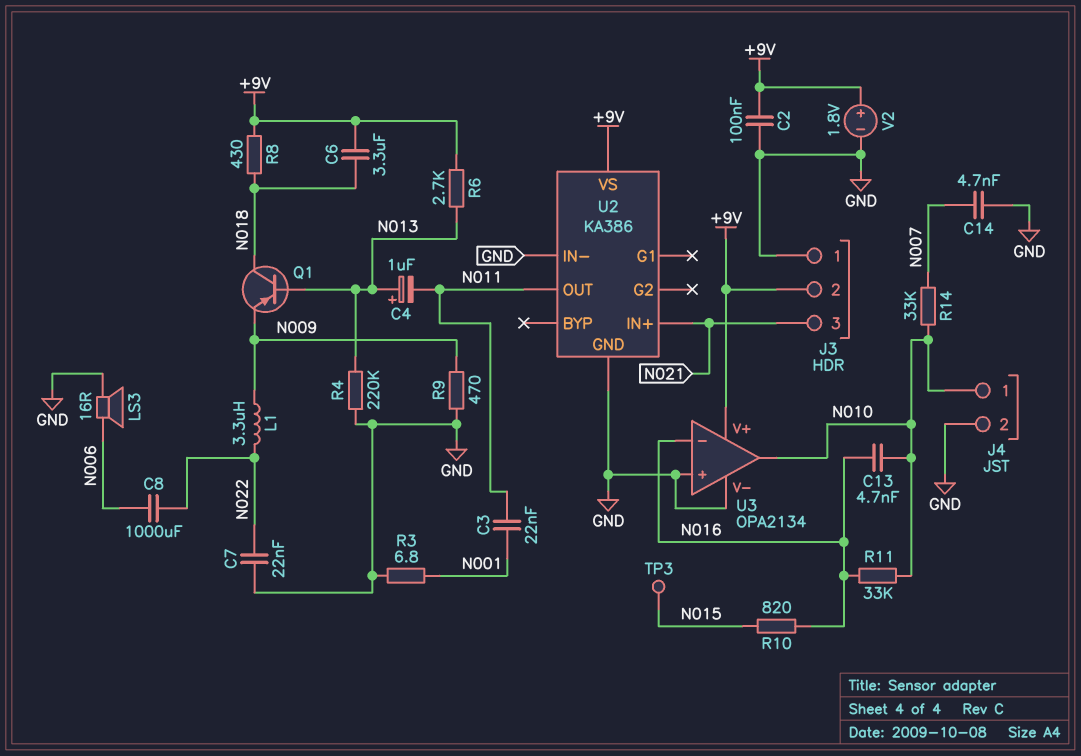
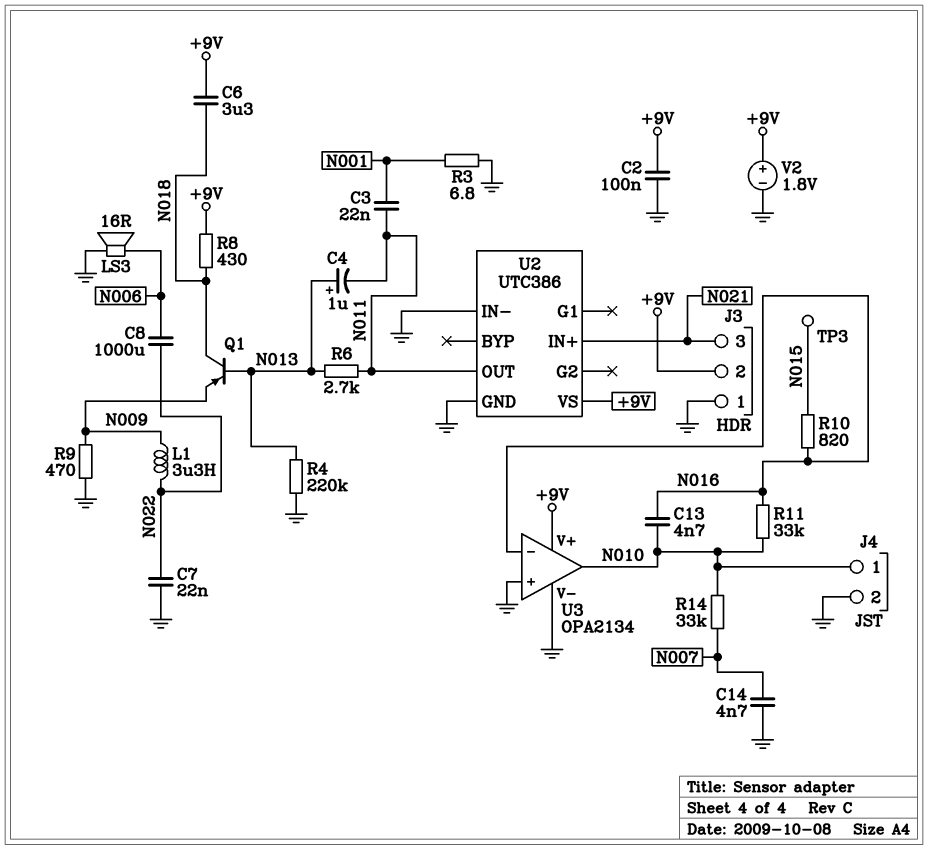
R6: 2.7k (+9V, N013) -> 2.7k (N011, N013)
U2: KA386 -> UTC386

